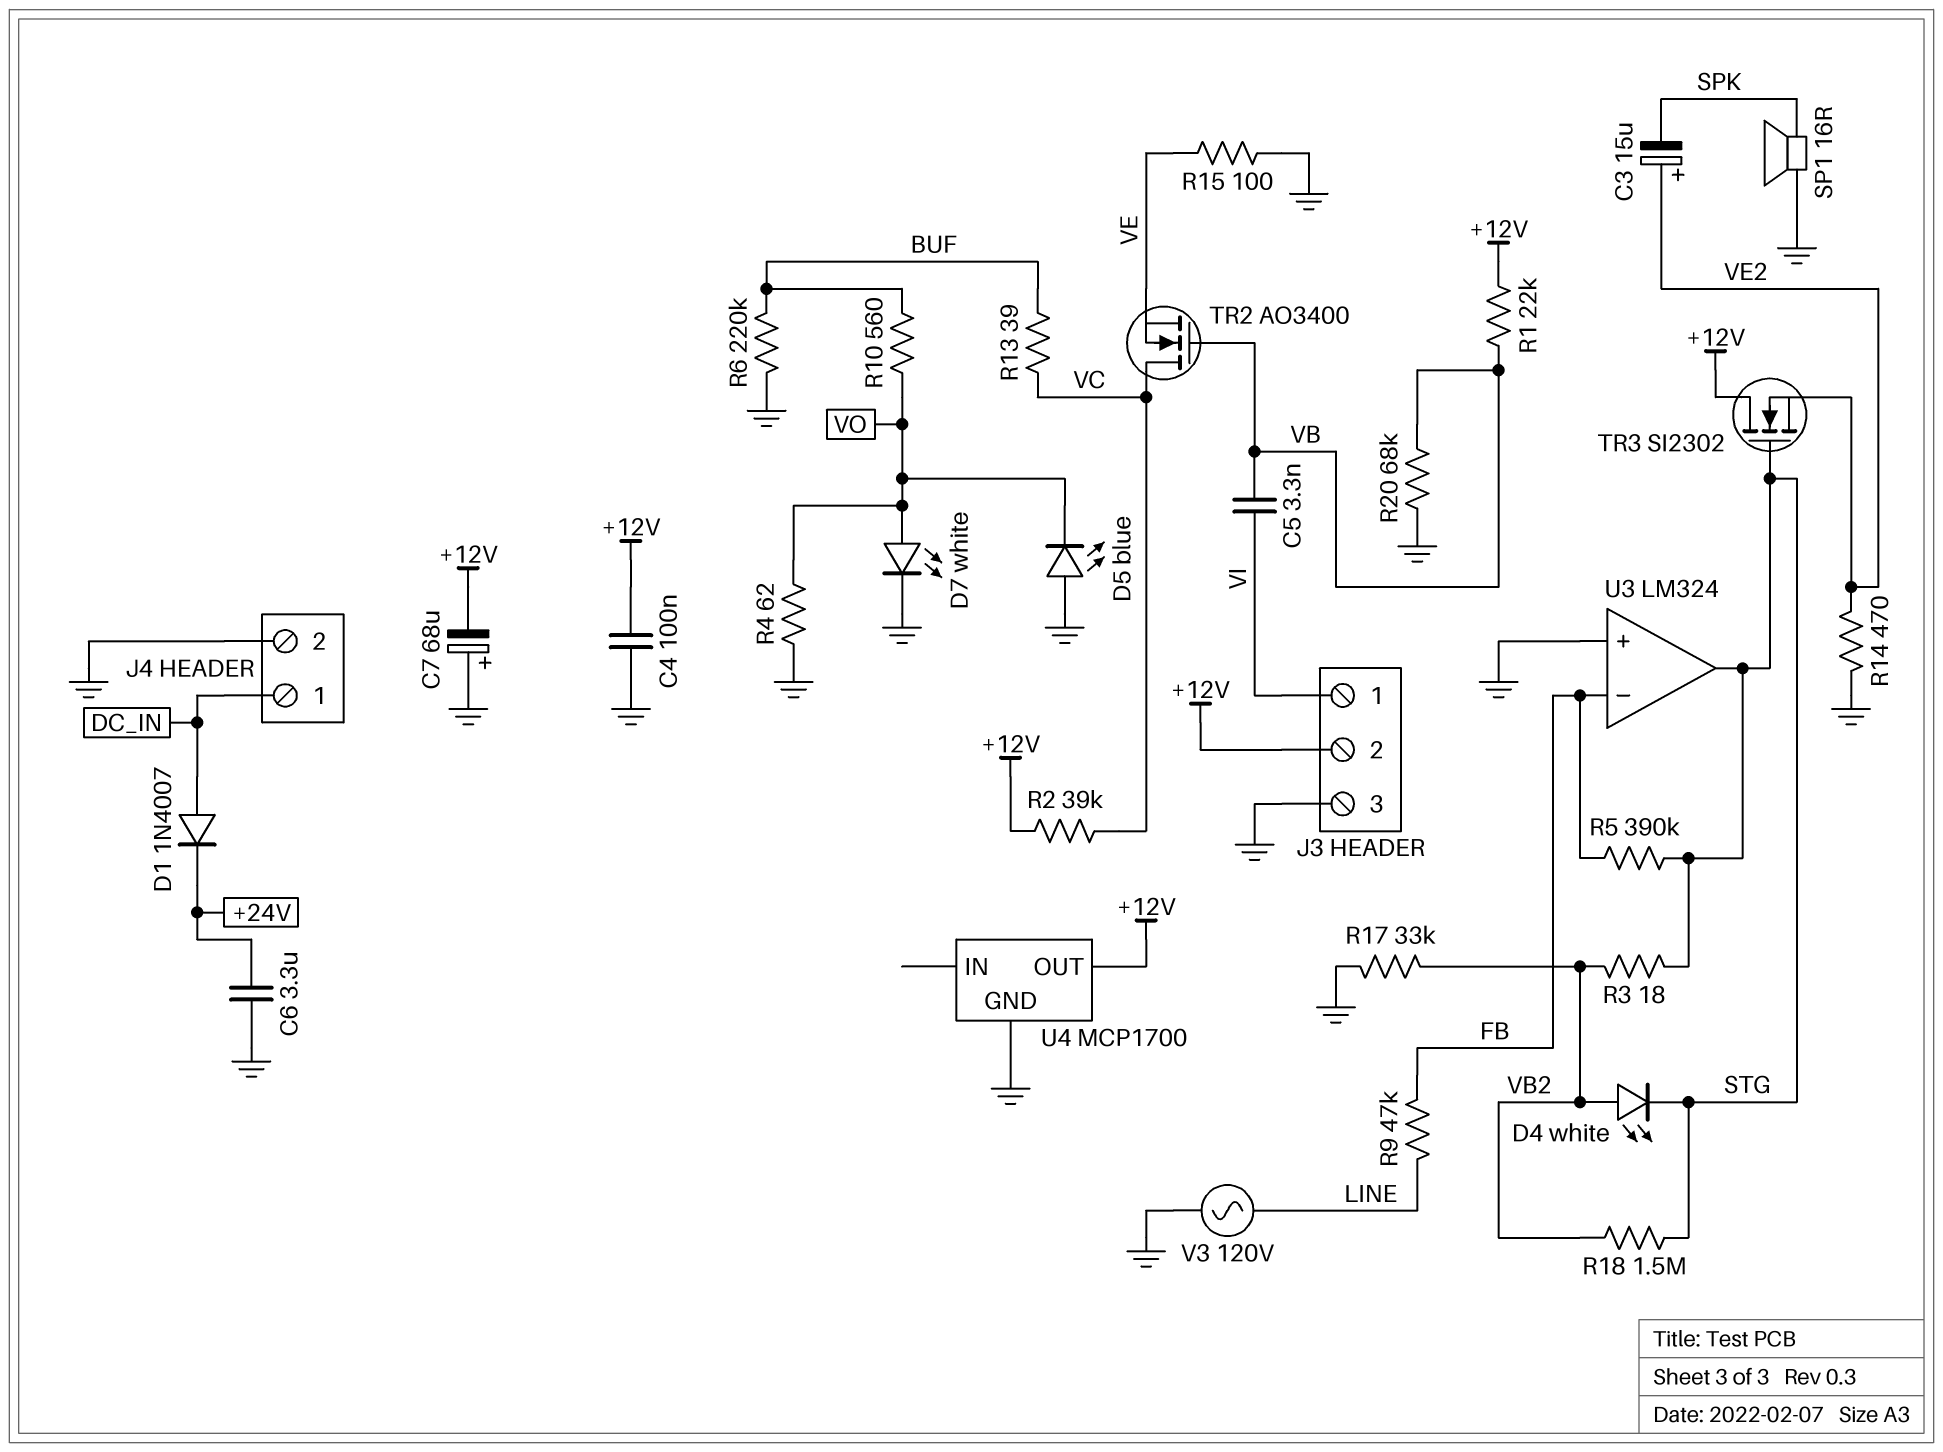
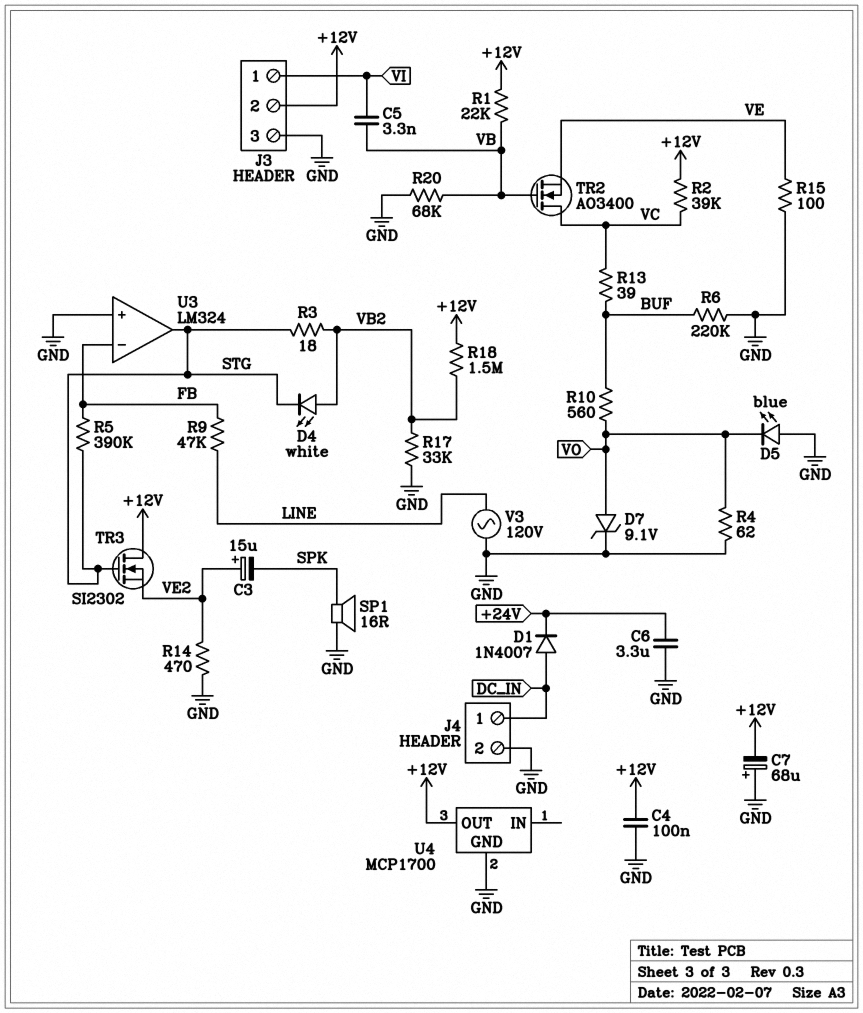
D7: LED white (A VO, K GND) -> zener 9.1V (A VO, K GND)
R18: 1.5M (STG, VB2) -> 1.5M (+12V, VB2)

